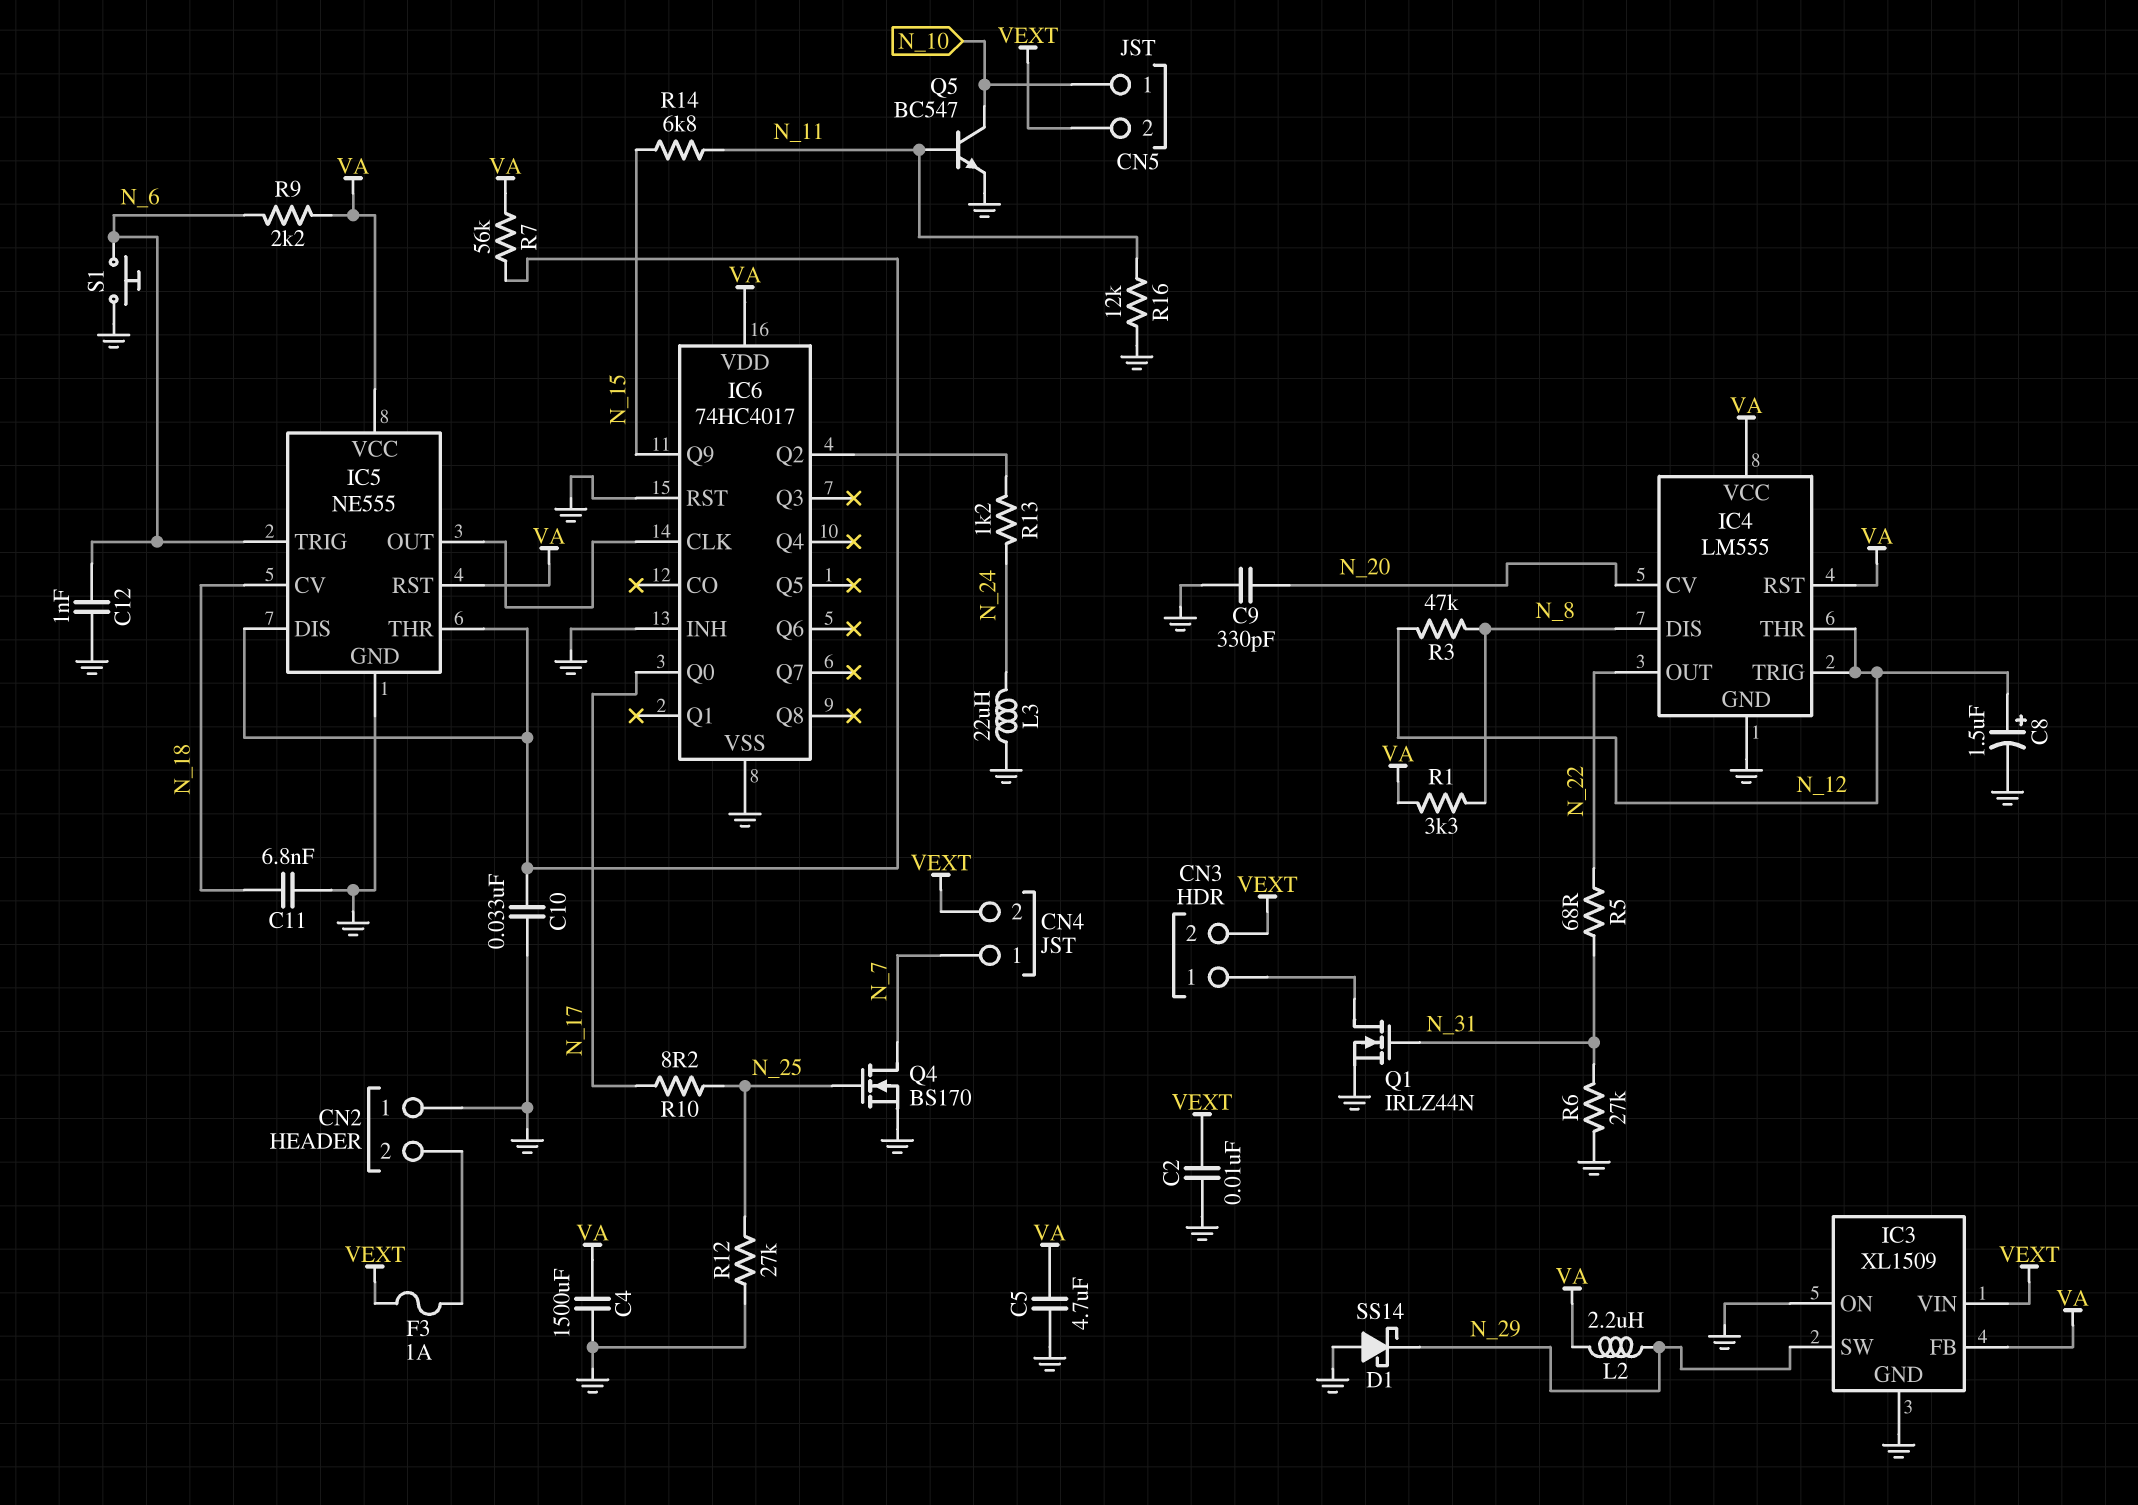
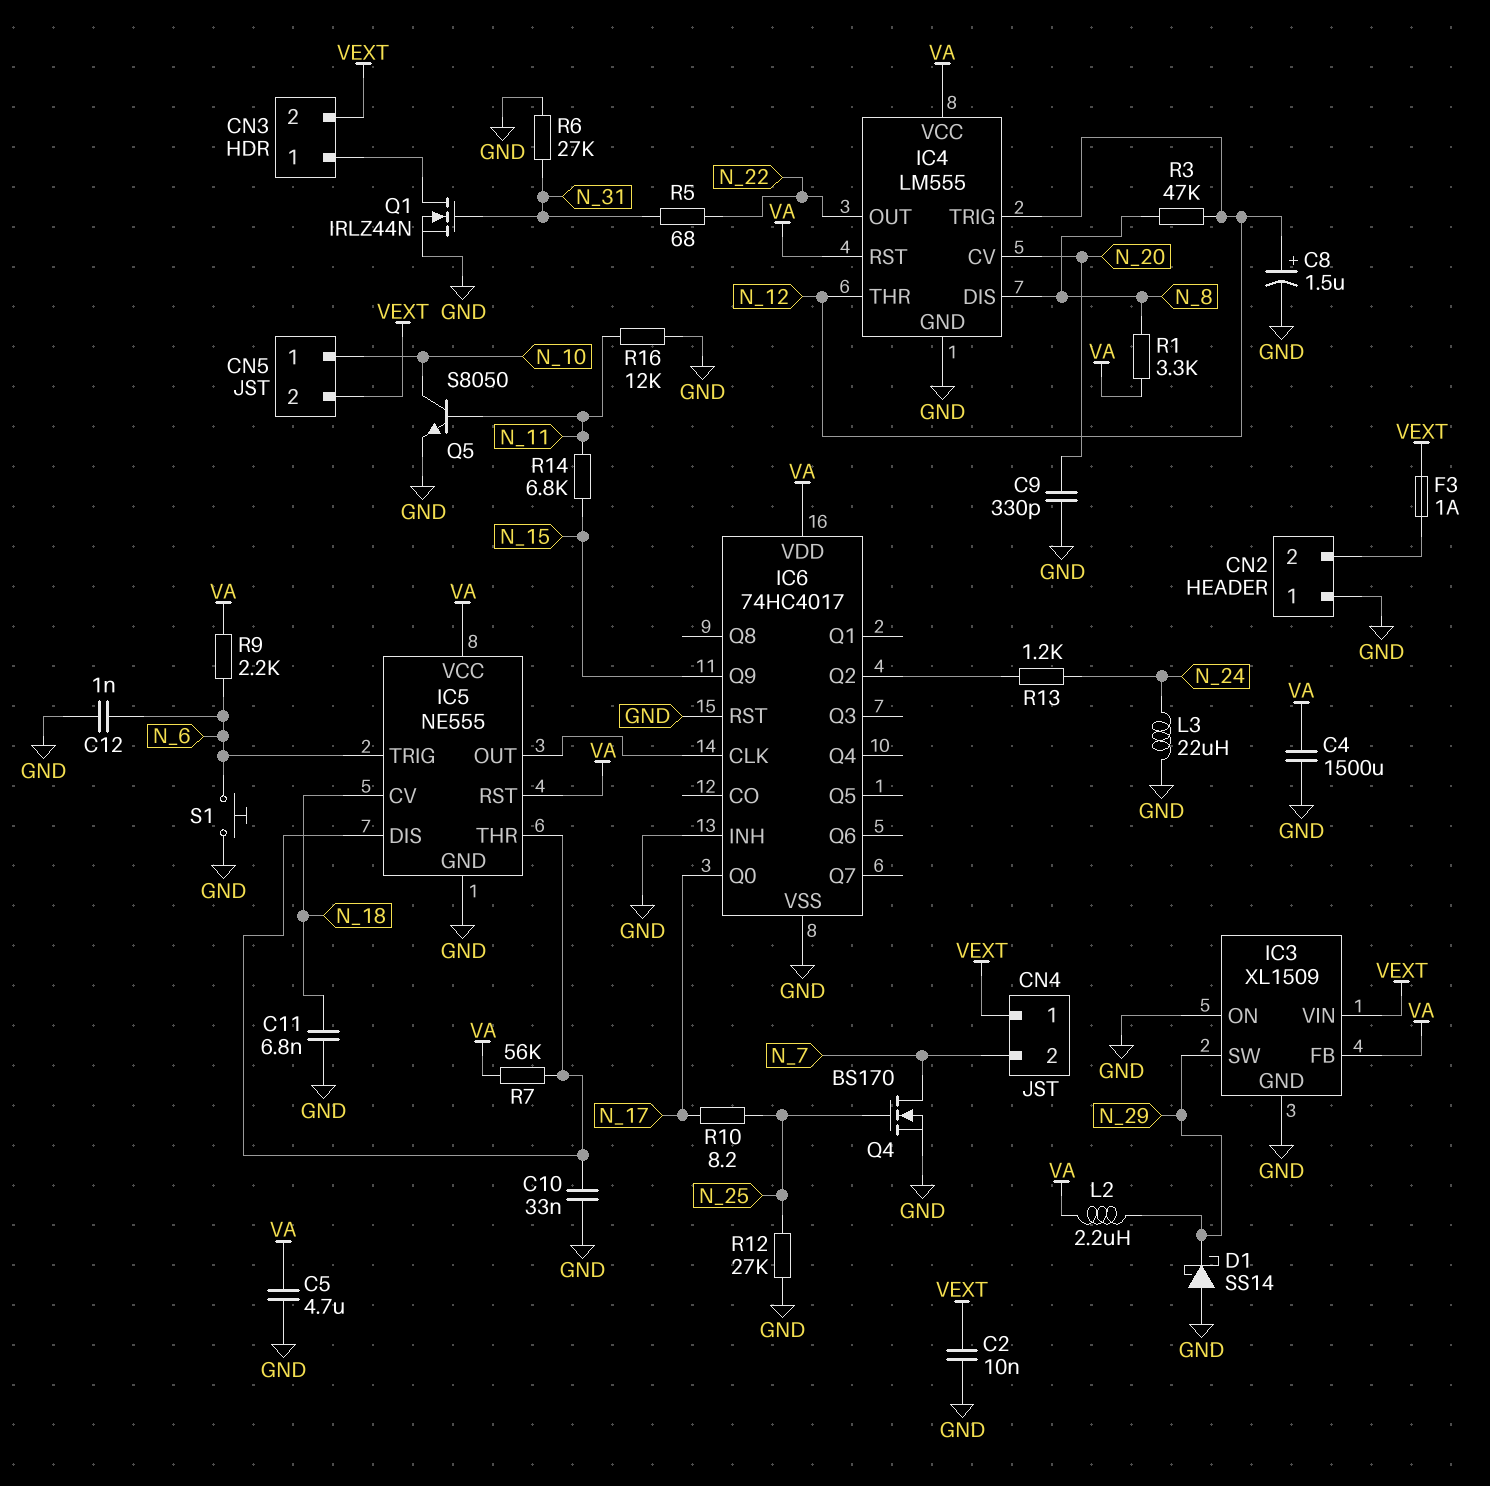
CN4 pin 1: N_7 -> VEXT
CN4 pin 2: VEXT -> N_7
Q5: NPN BC547 (B N_11, C N_10, E GND) -> NPN S8050 (B N_11, C N_10, E GND)

